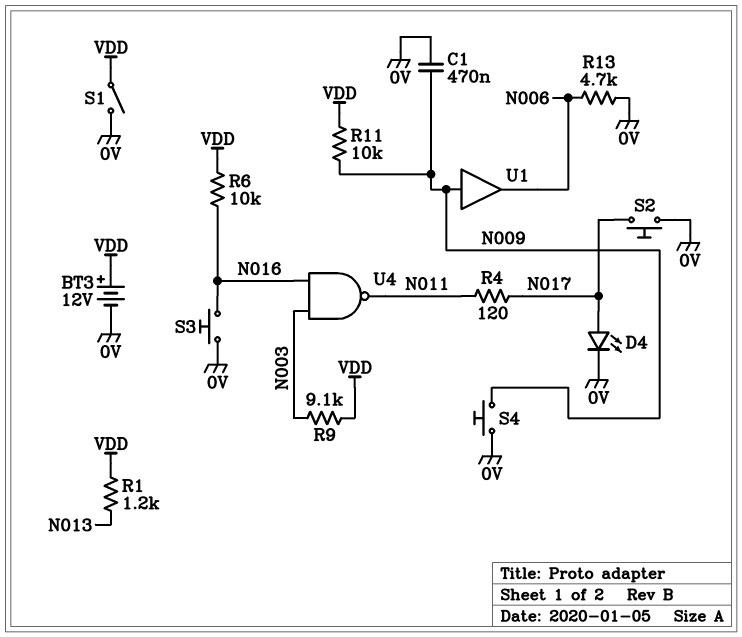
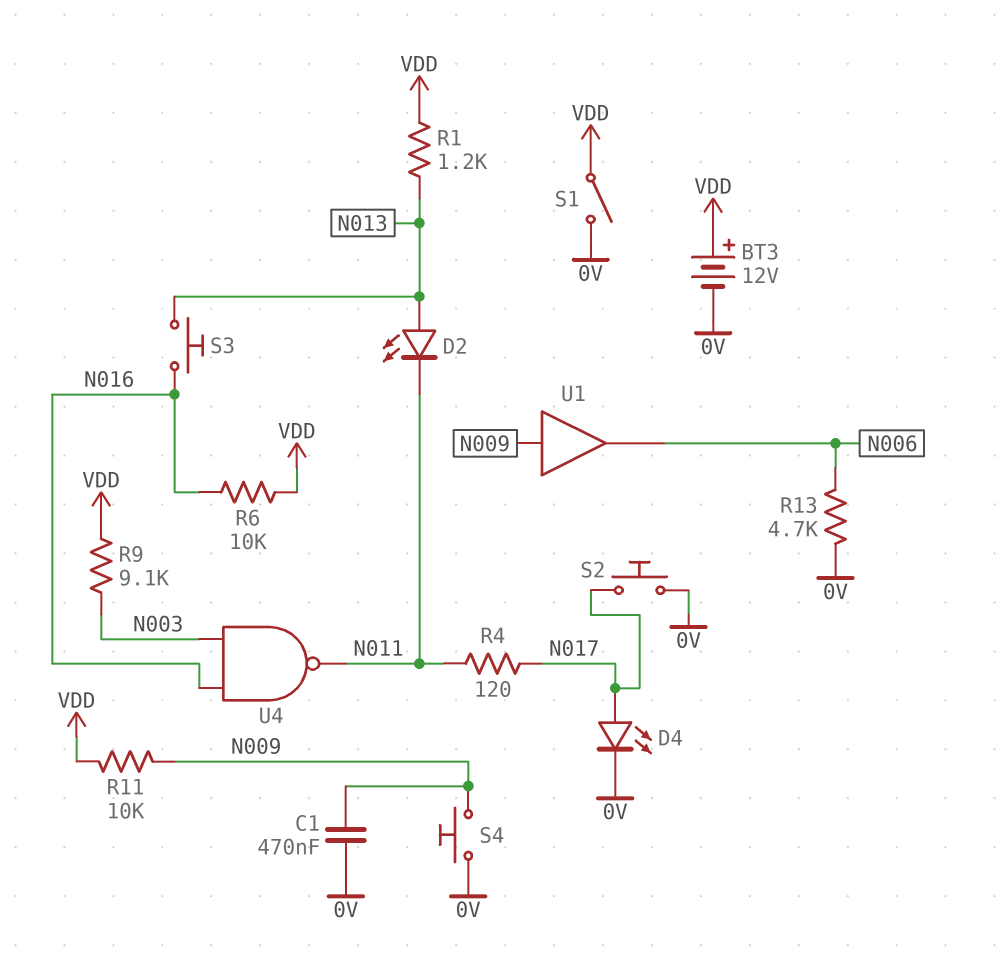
D2: none -> LED (A N013, K N011)
S3: button (0V, N016) -> button (N013, N016)

